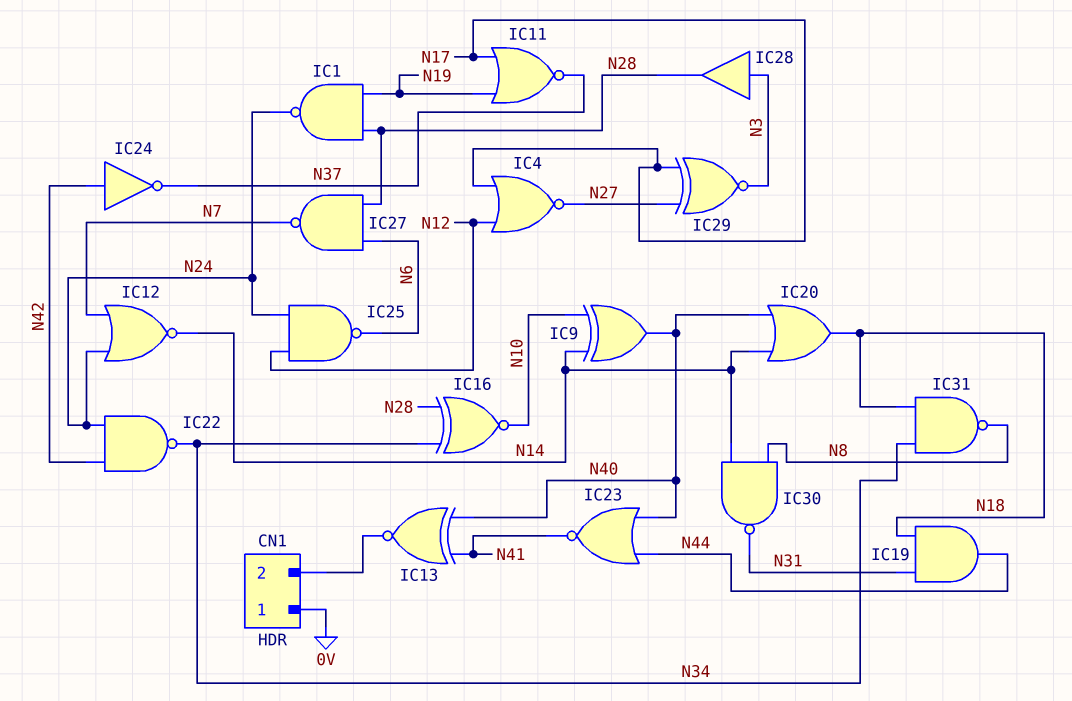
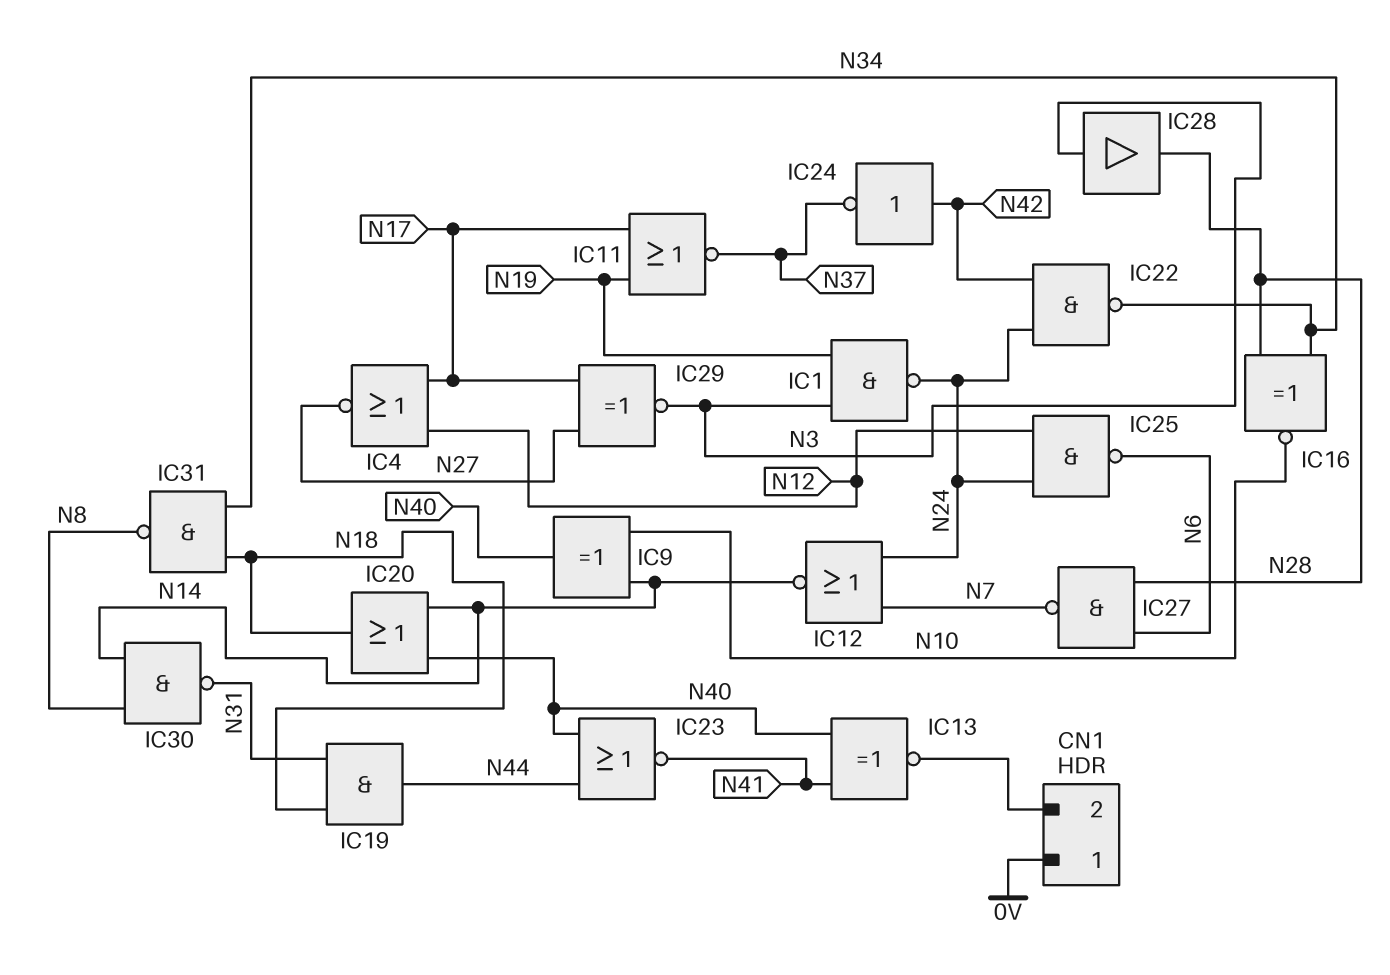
IC1: NAND (in N19, in N28, out N24) -> NAND (in N3, in N19, out N24)

